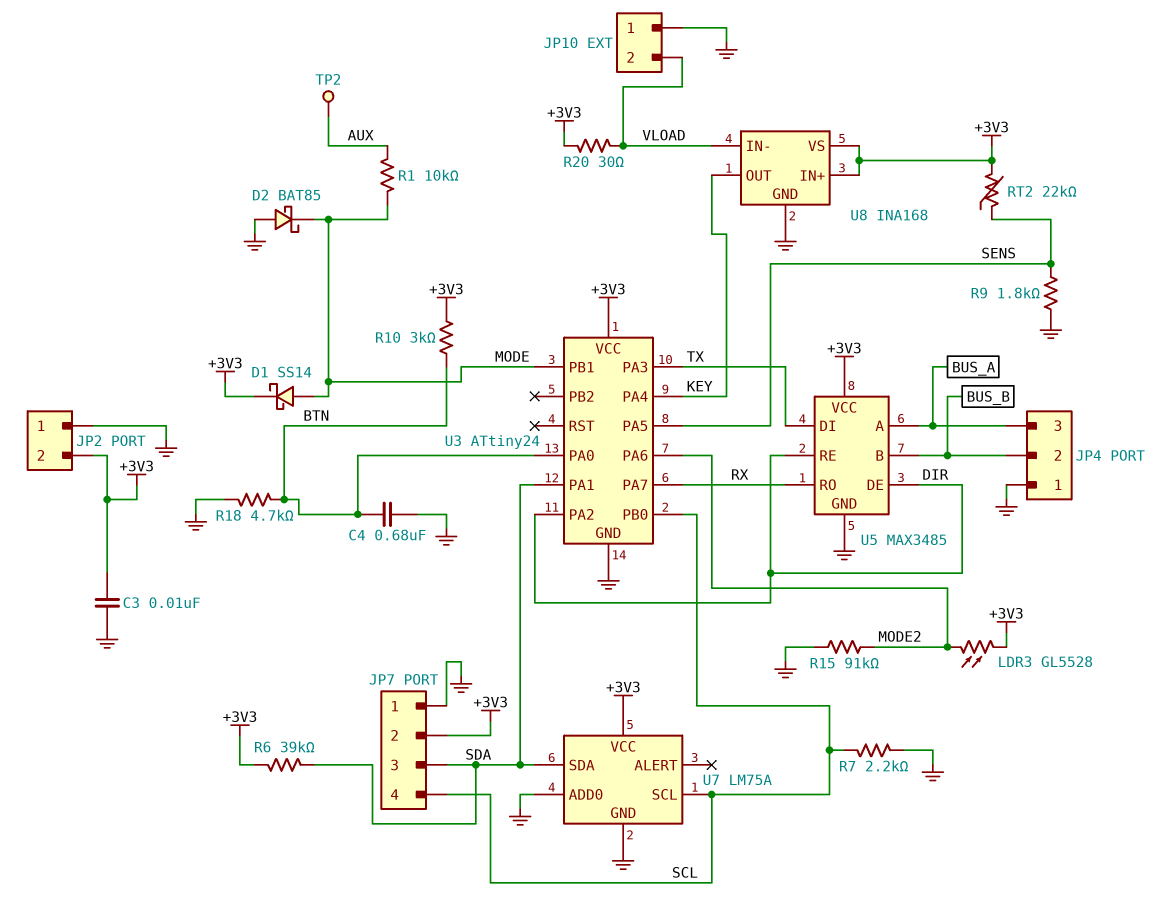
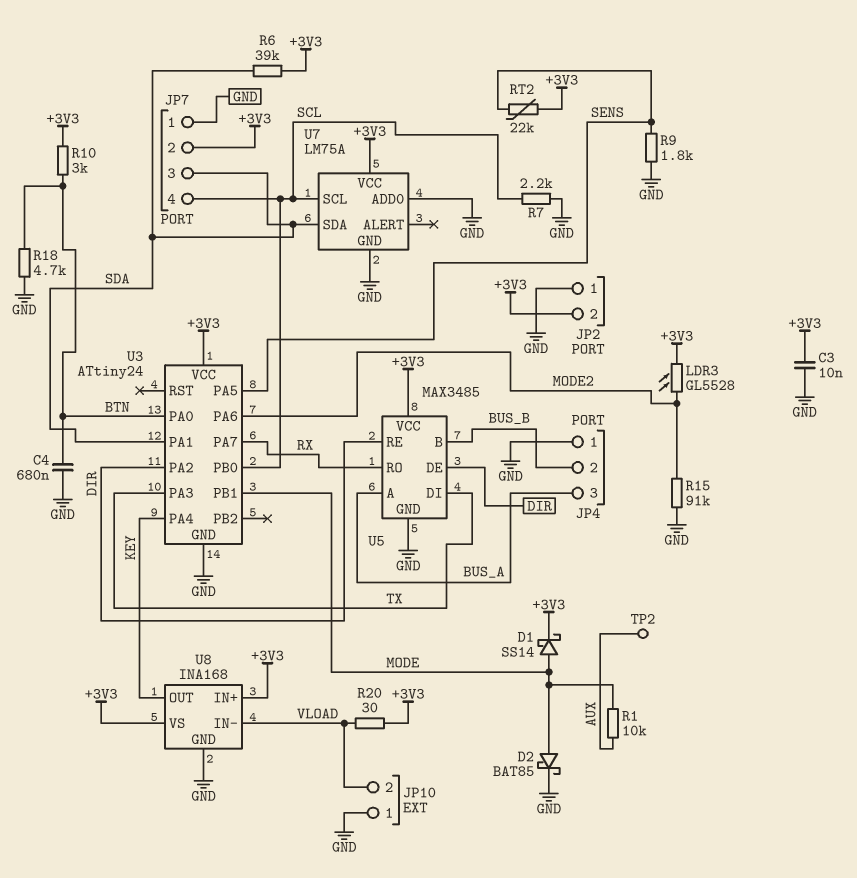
D2: schottky BAT85 (A GND, K MODE) -> schottky BAT85 (A MODE, K GND)

